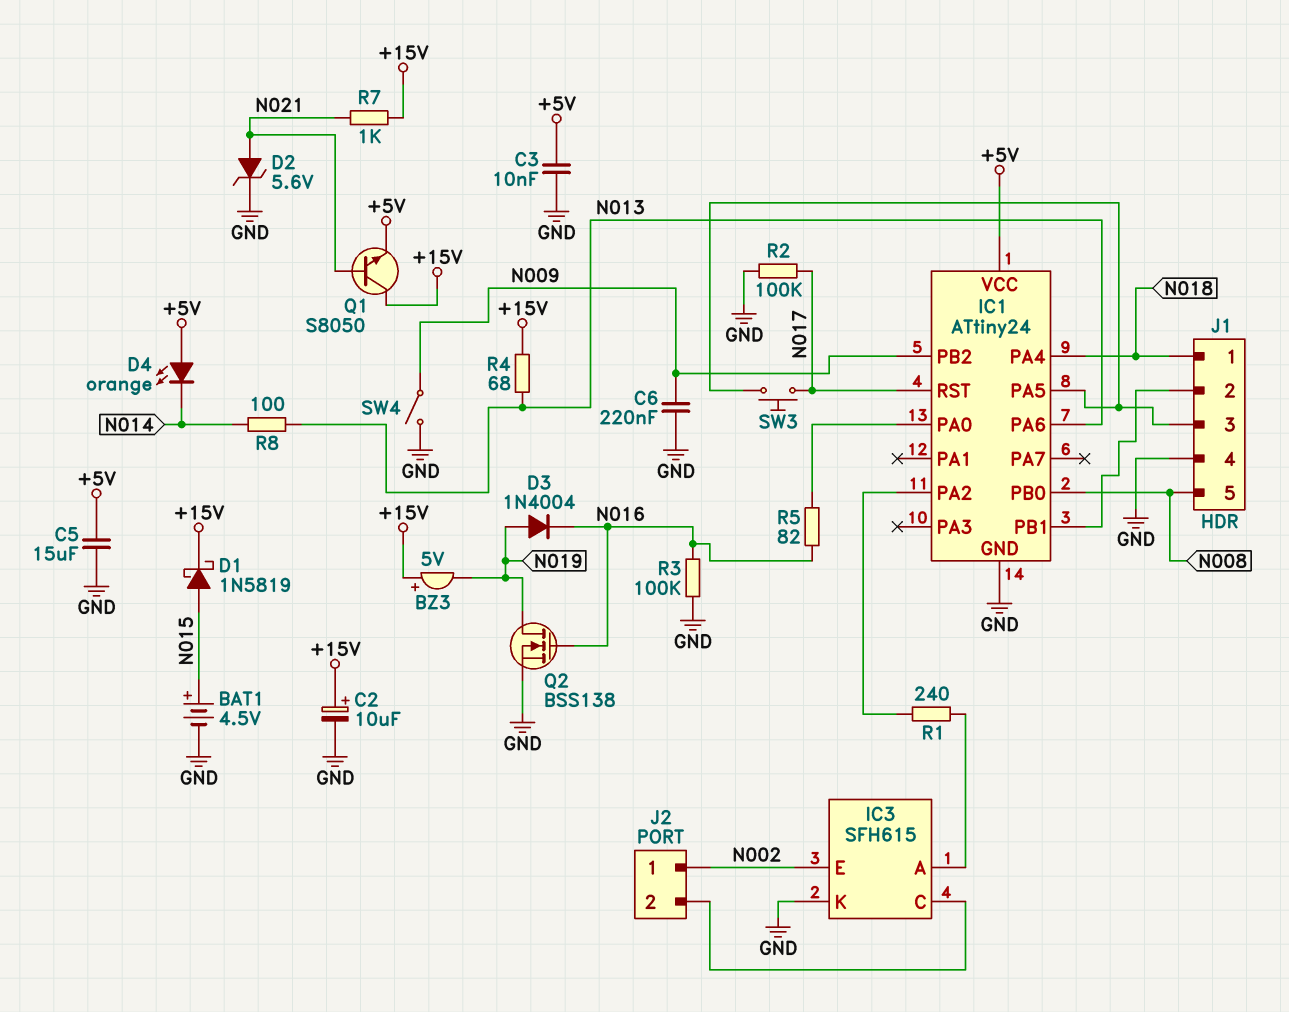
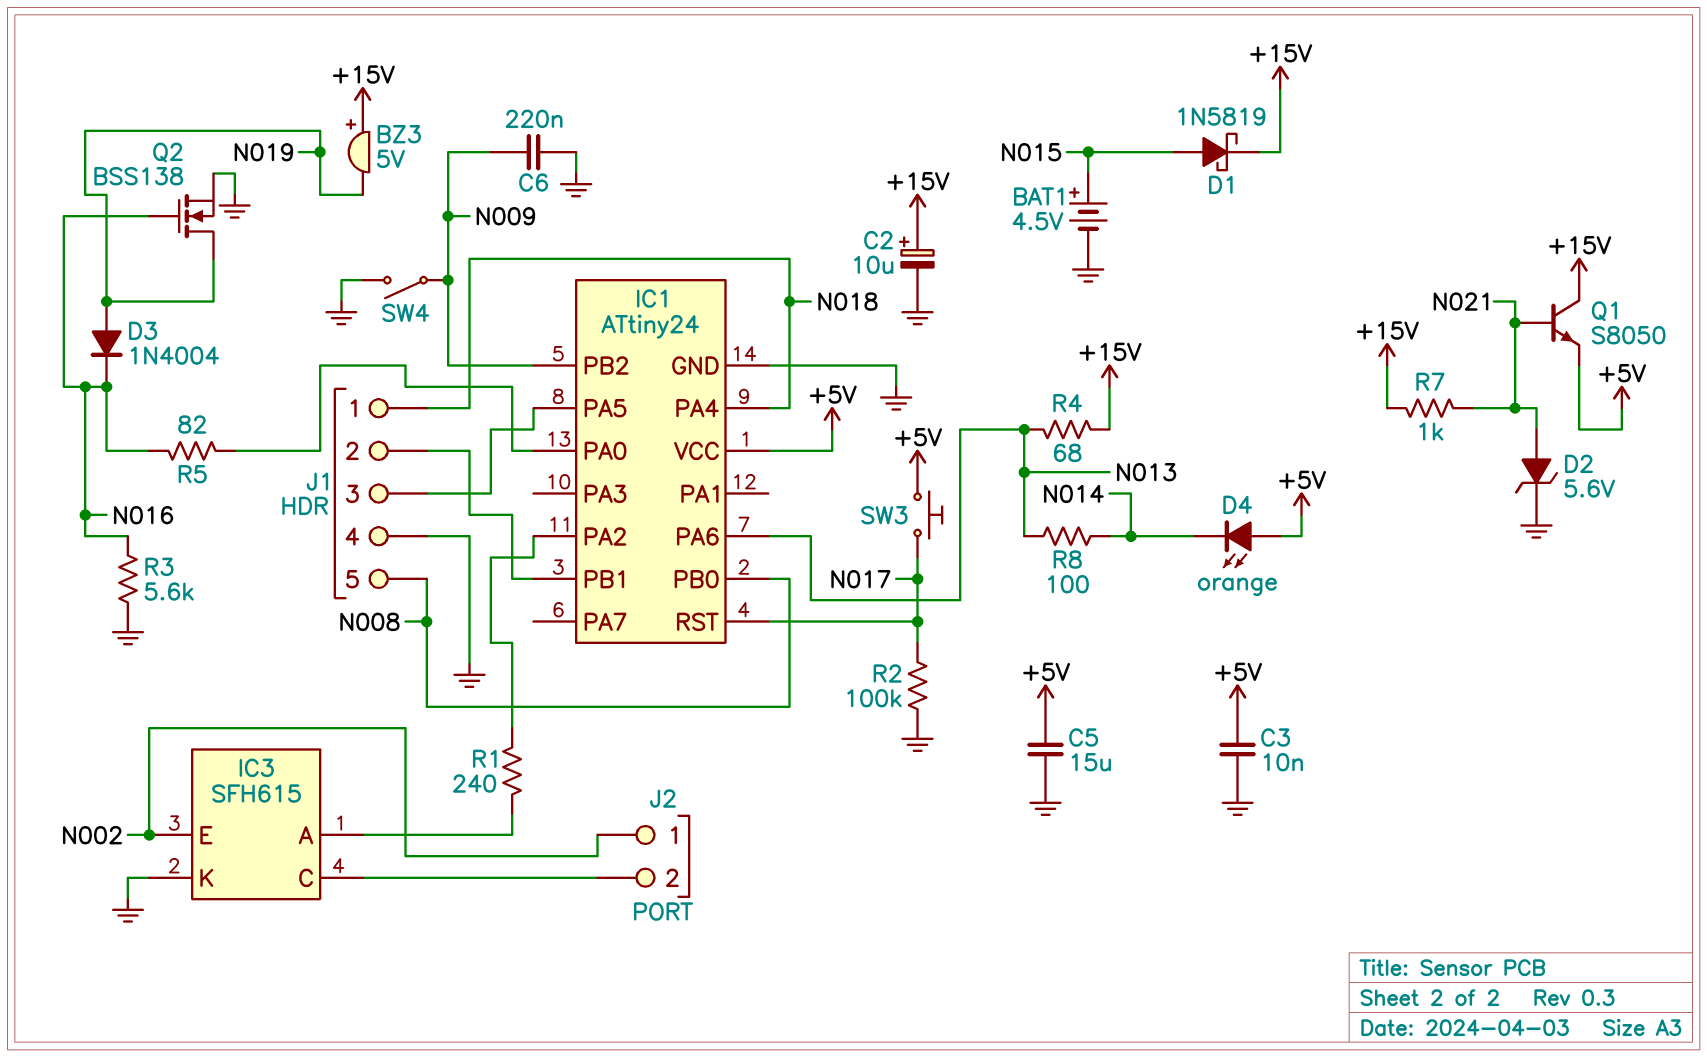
R3: 100k (GND, N016) -> 5.6k (GND, N016)
SW3: button (IC1/PA5, N017) -> button (+5V, N017)

